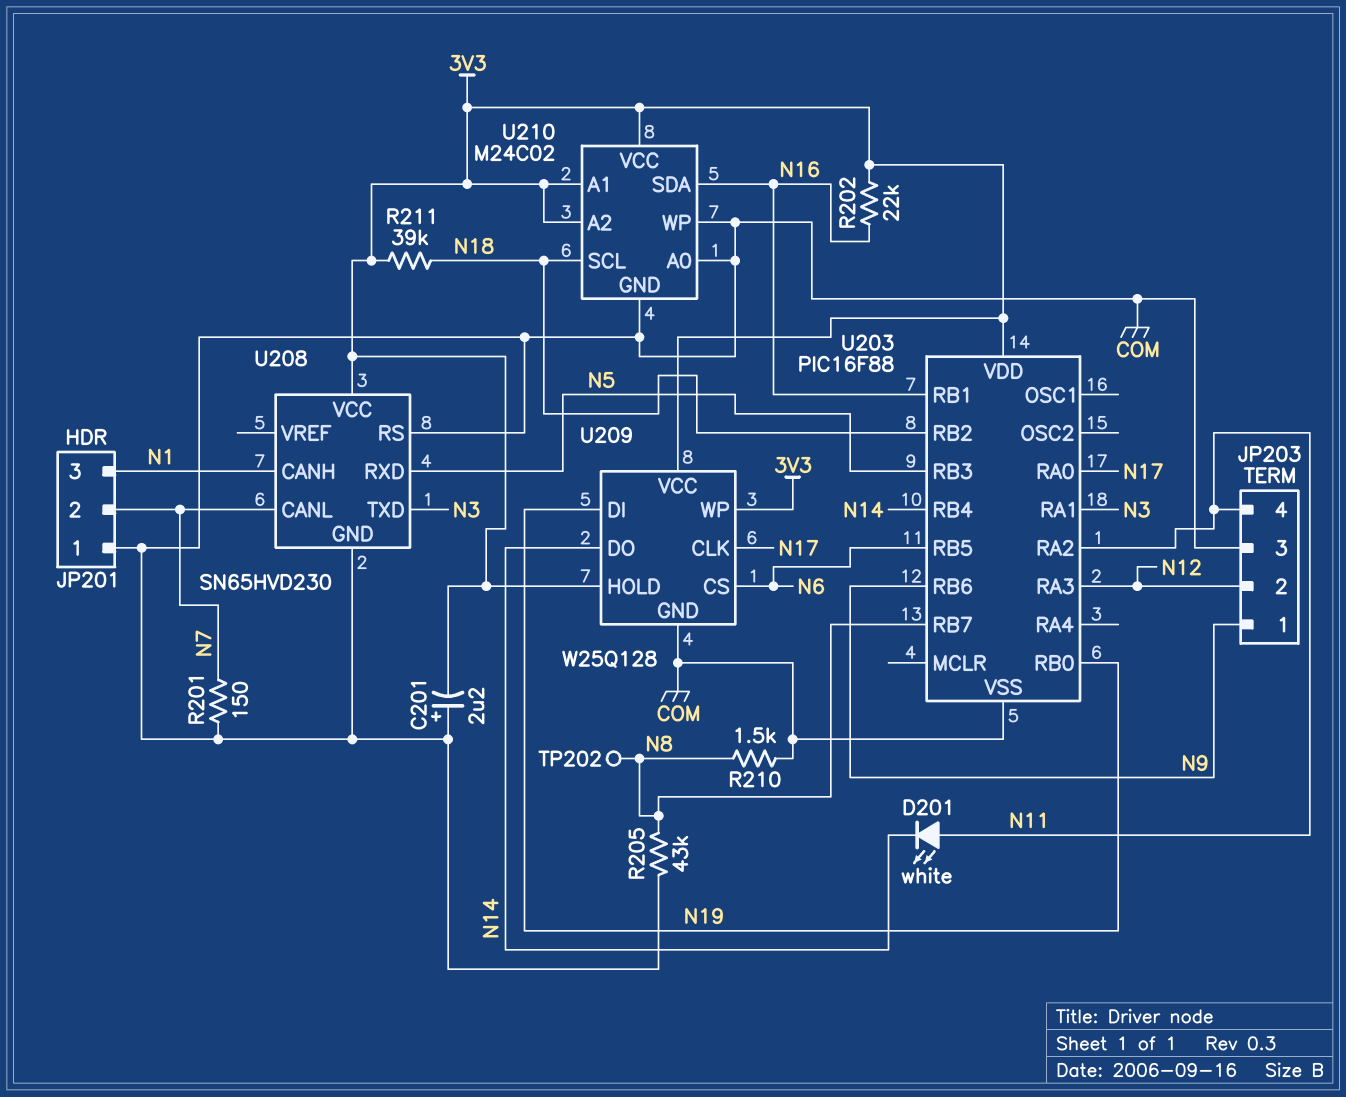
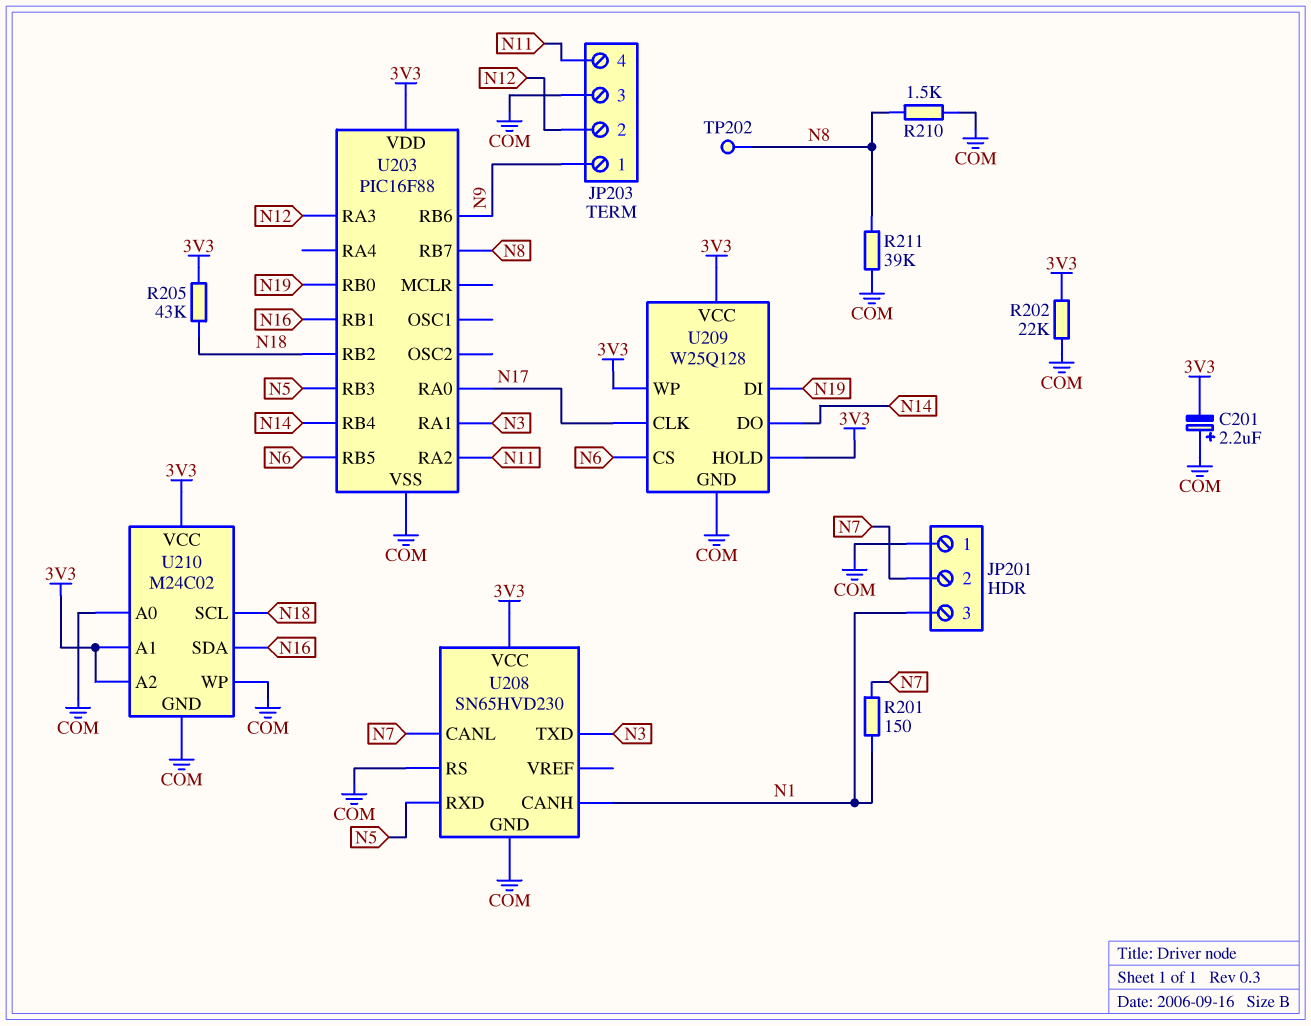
D201: LED white (A N11, K N14) -> none
R201: 150 (COM, N7) -> 150 (N1, N7)
R202: 22k (3V3, N16) -> 22k (3V3, COM)
R205: 43k (COM, N8) -> 43k (3V3, N18)
R211: 39k (3V3, N18) -> 39k (COM, N8)

